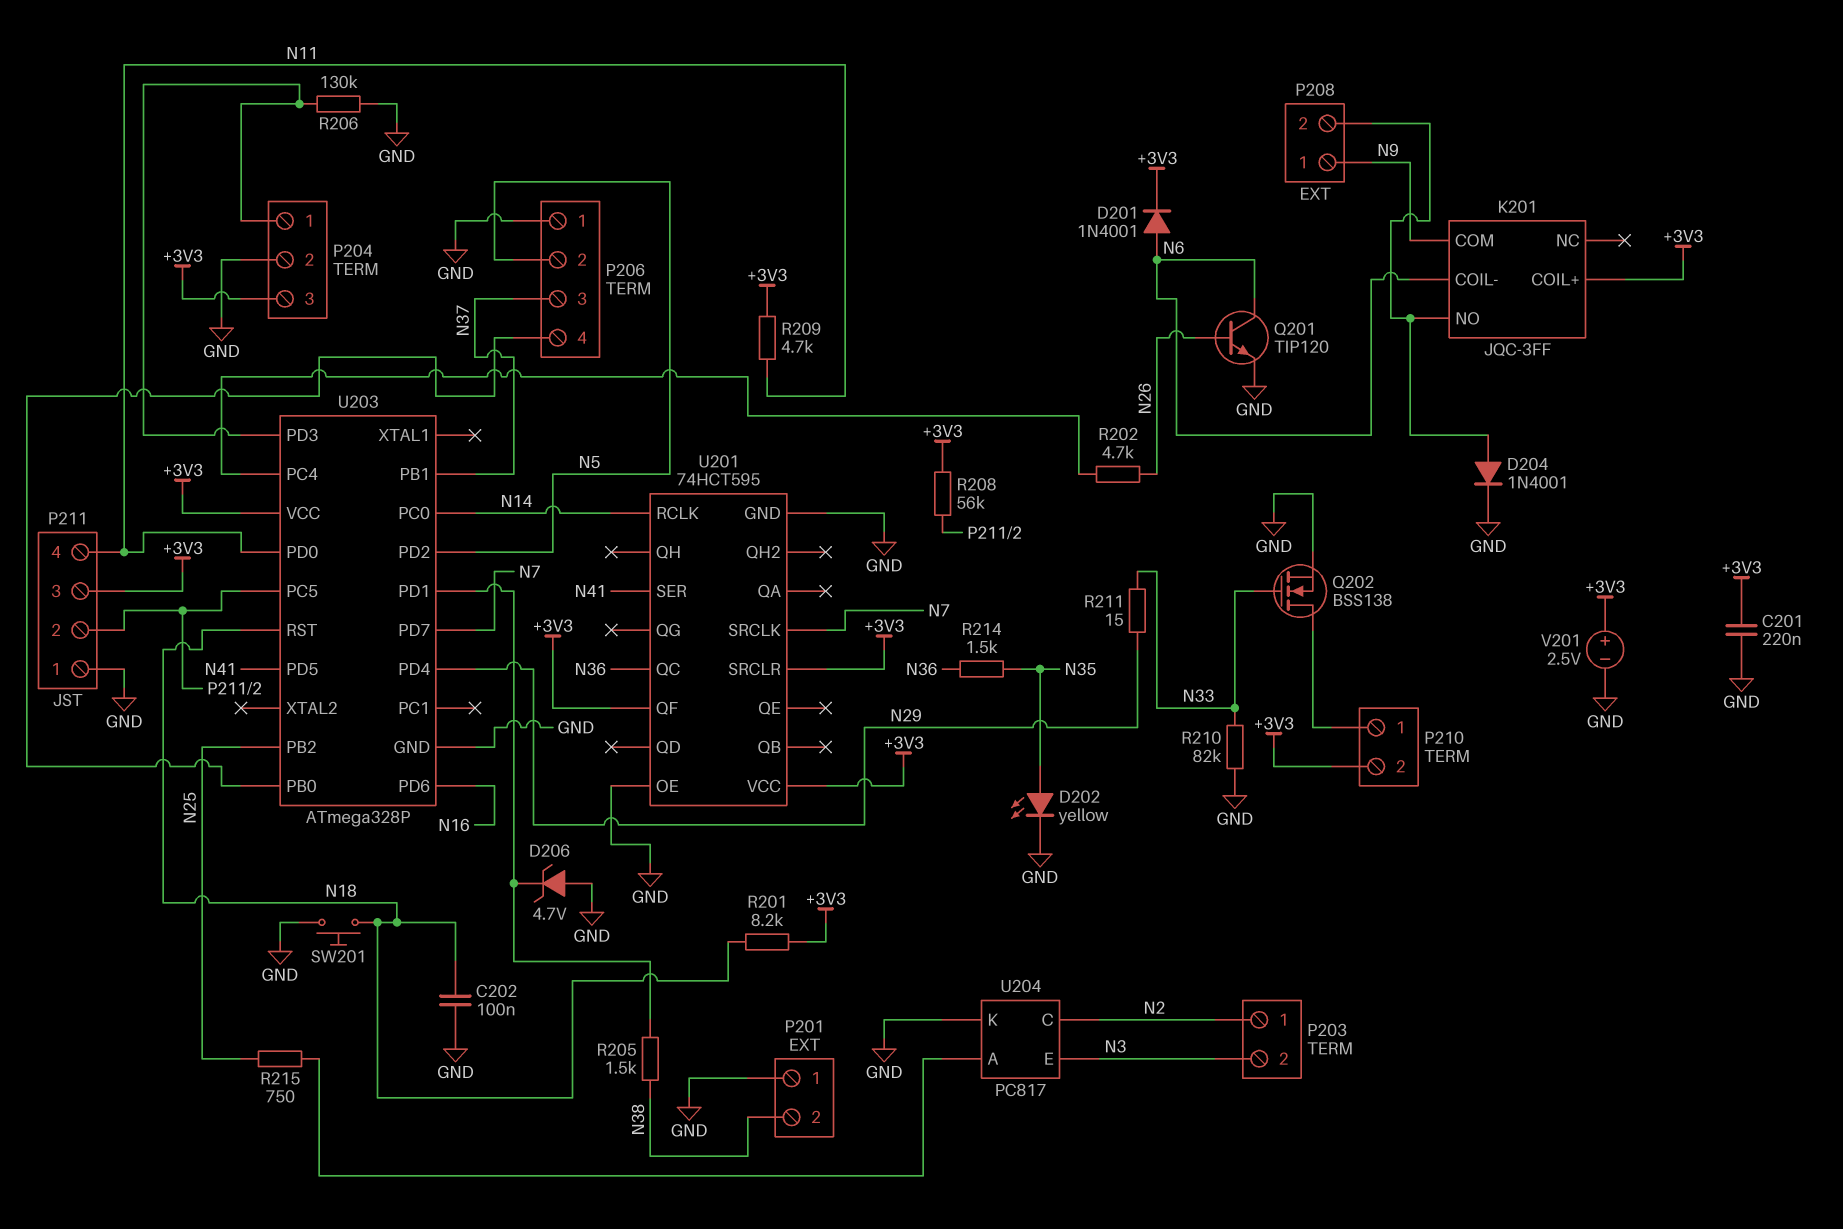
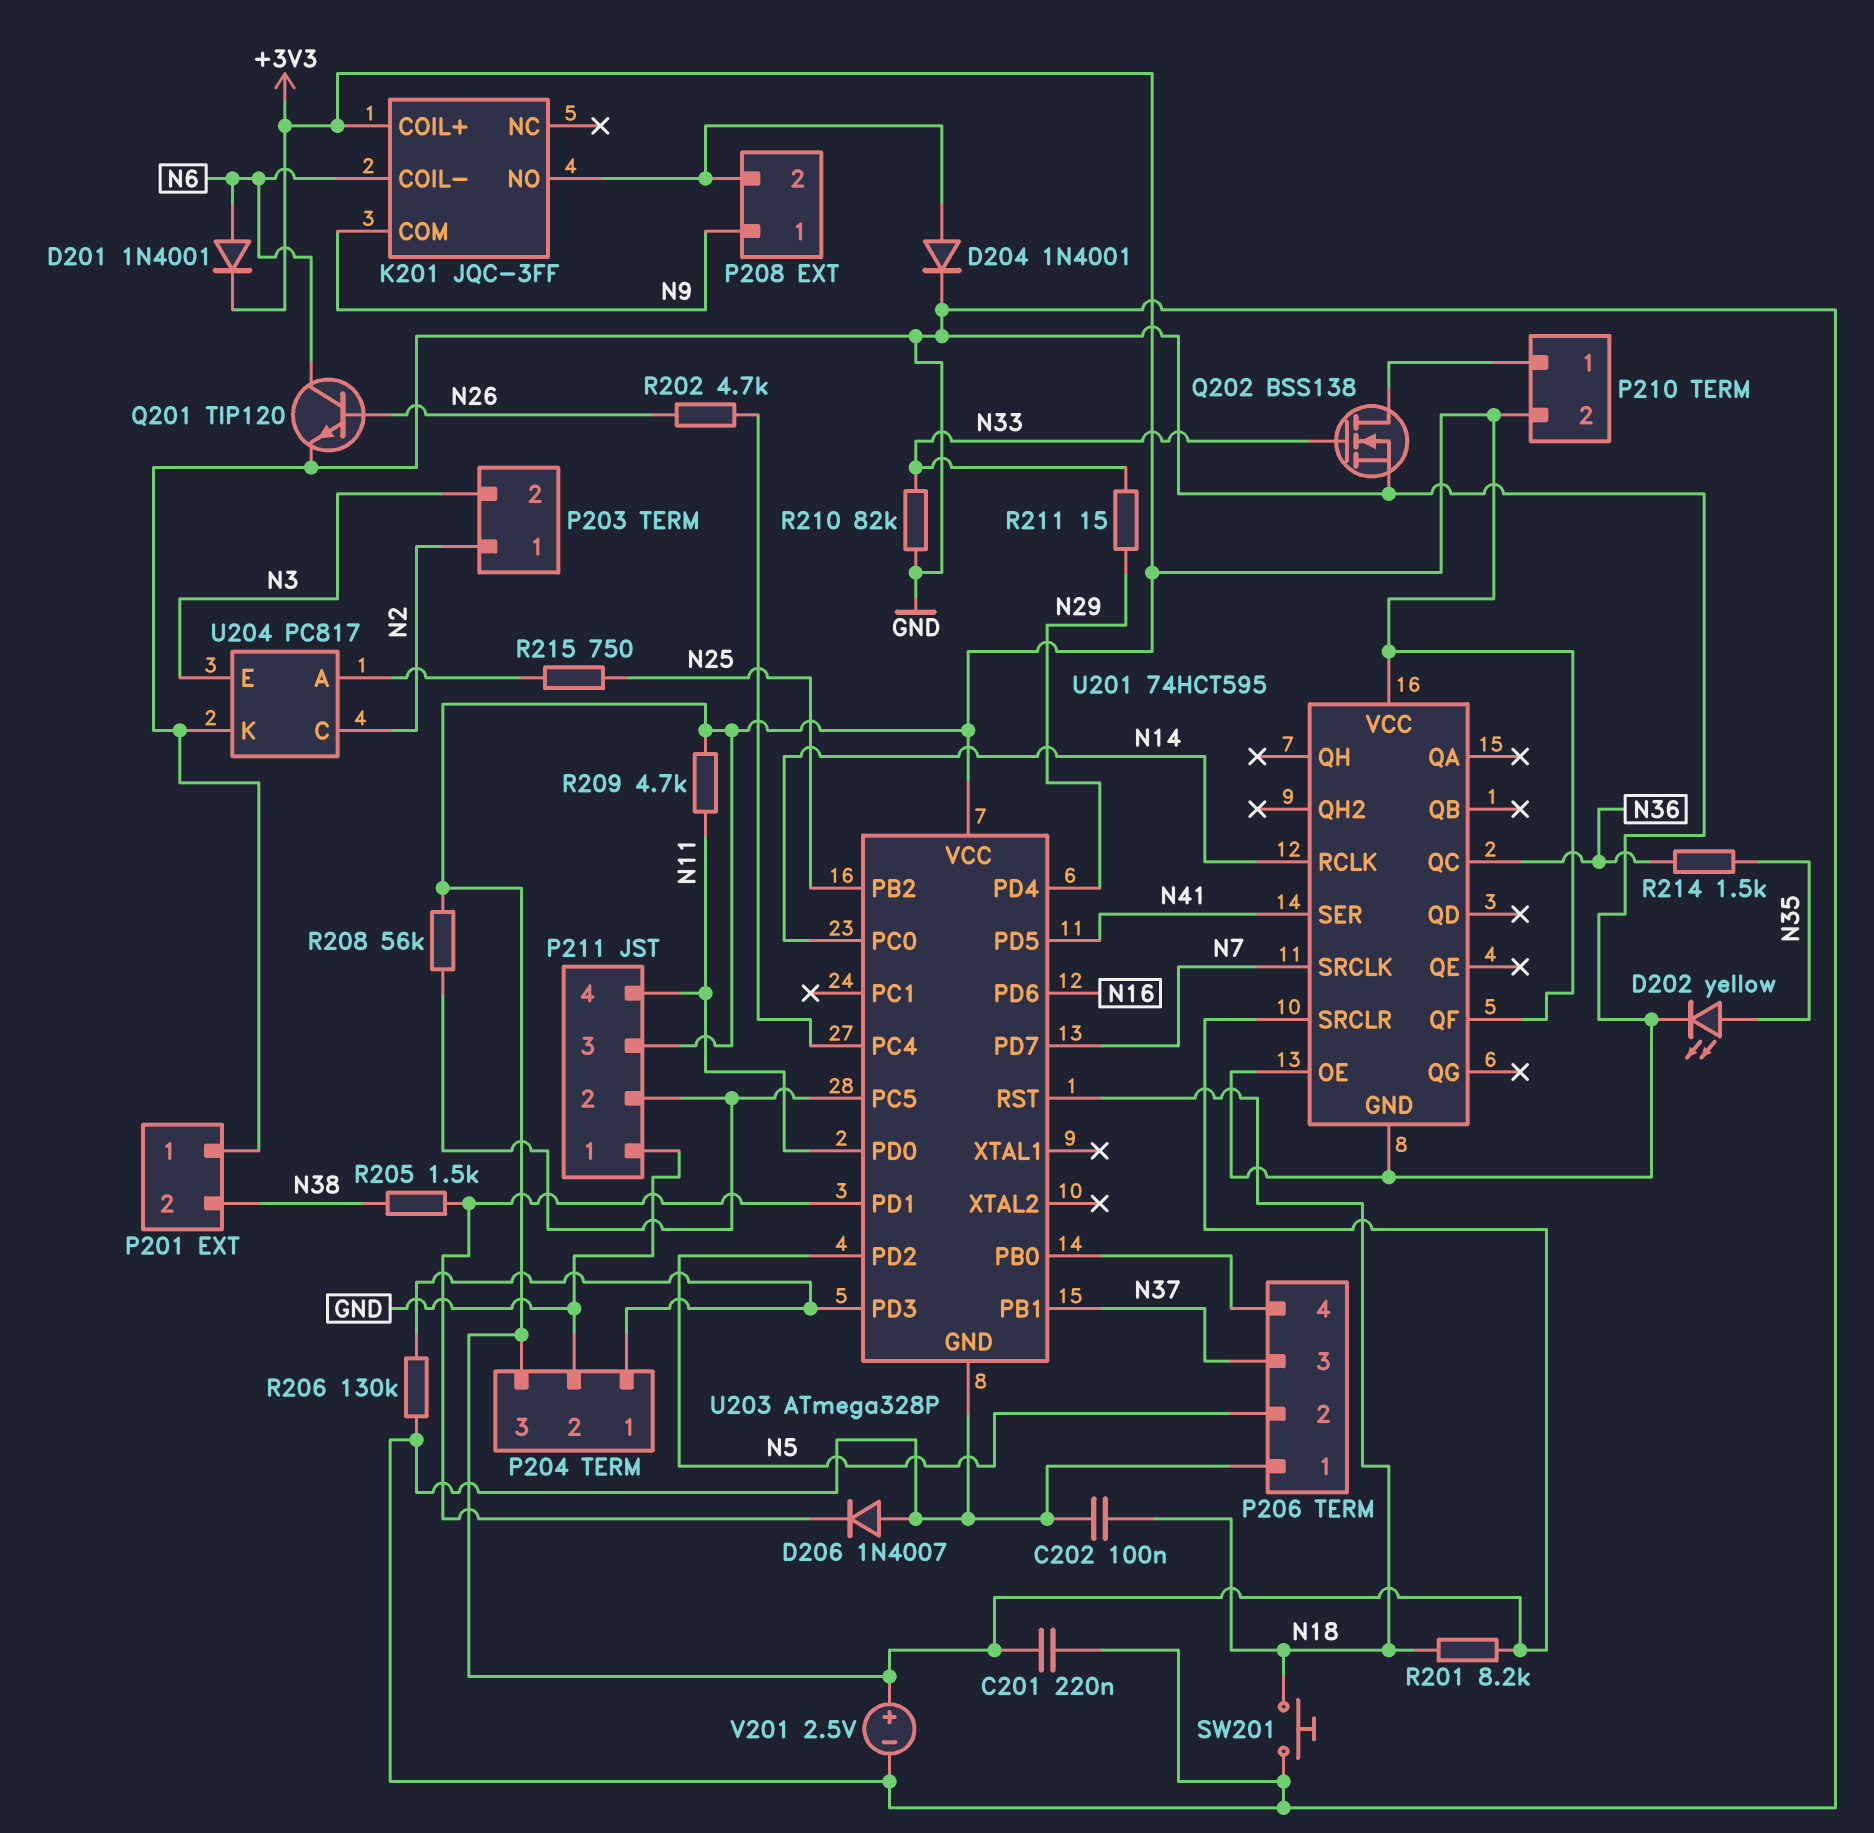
D206: zener 4.7V (A GND, K U203/PD1) -> diode 1N4007 (A GND, K U203/PD1)

